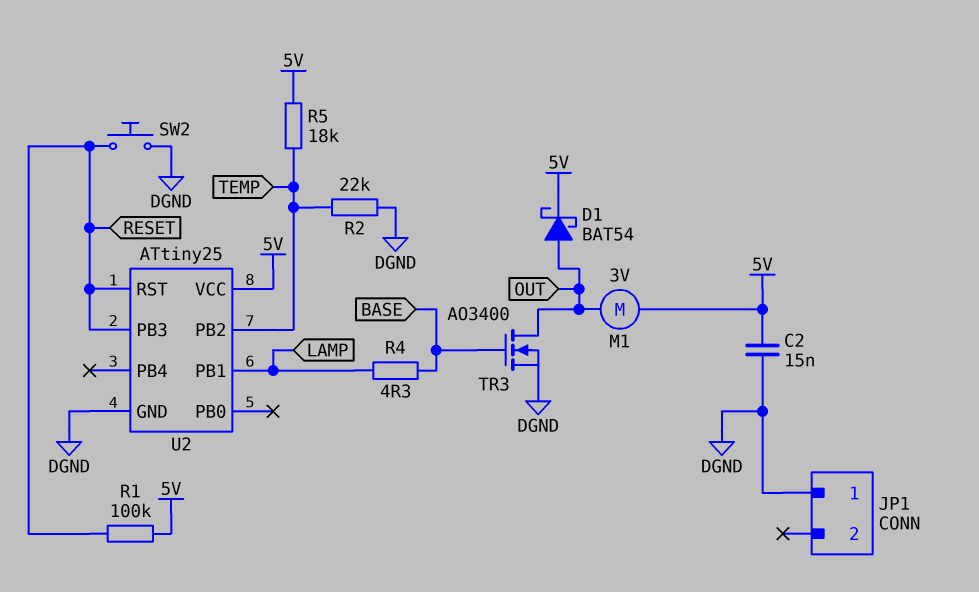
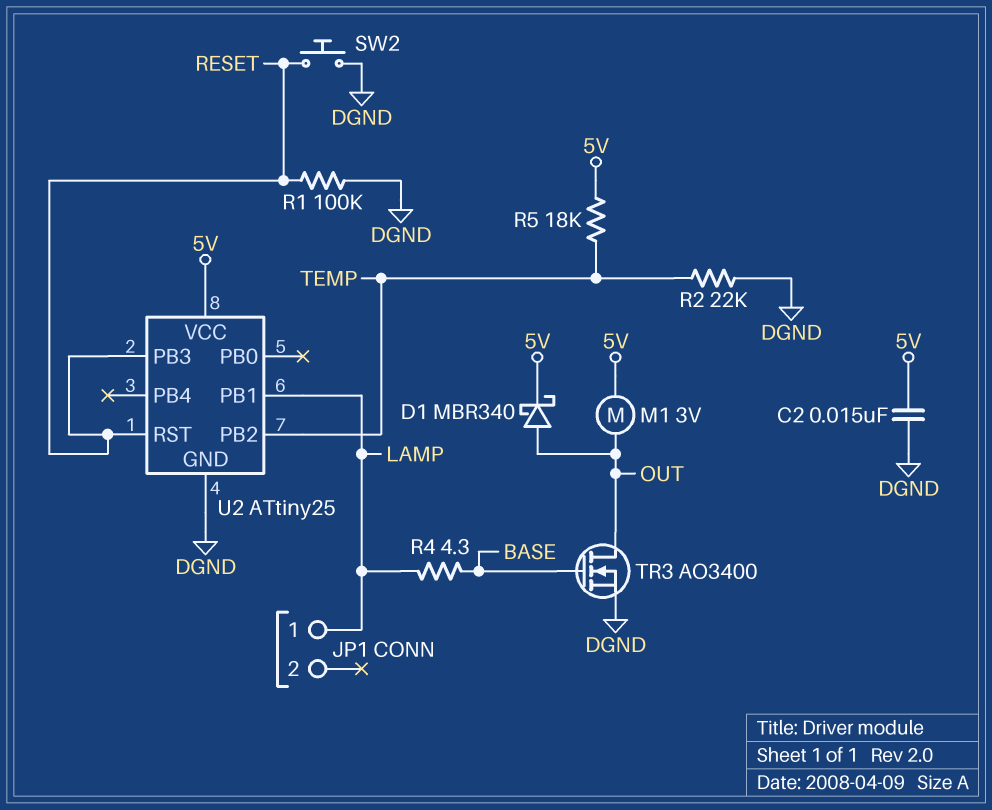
D1: schottky BAT54 (A OUT, K 5V) -> schottky MBR340 (A OUT, K 5V)
JP1 pin 1: DGND -> LAMP
R1: 100k (5V, RESET) -> 100k (DGND, RESET)

